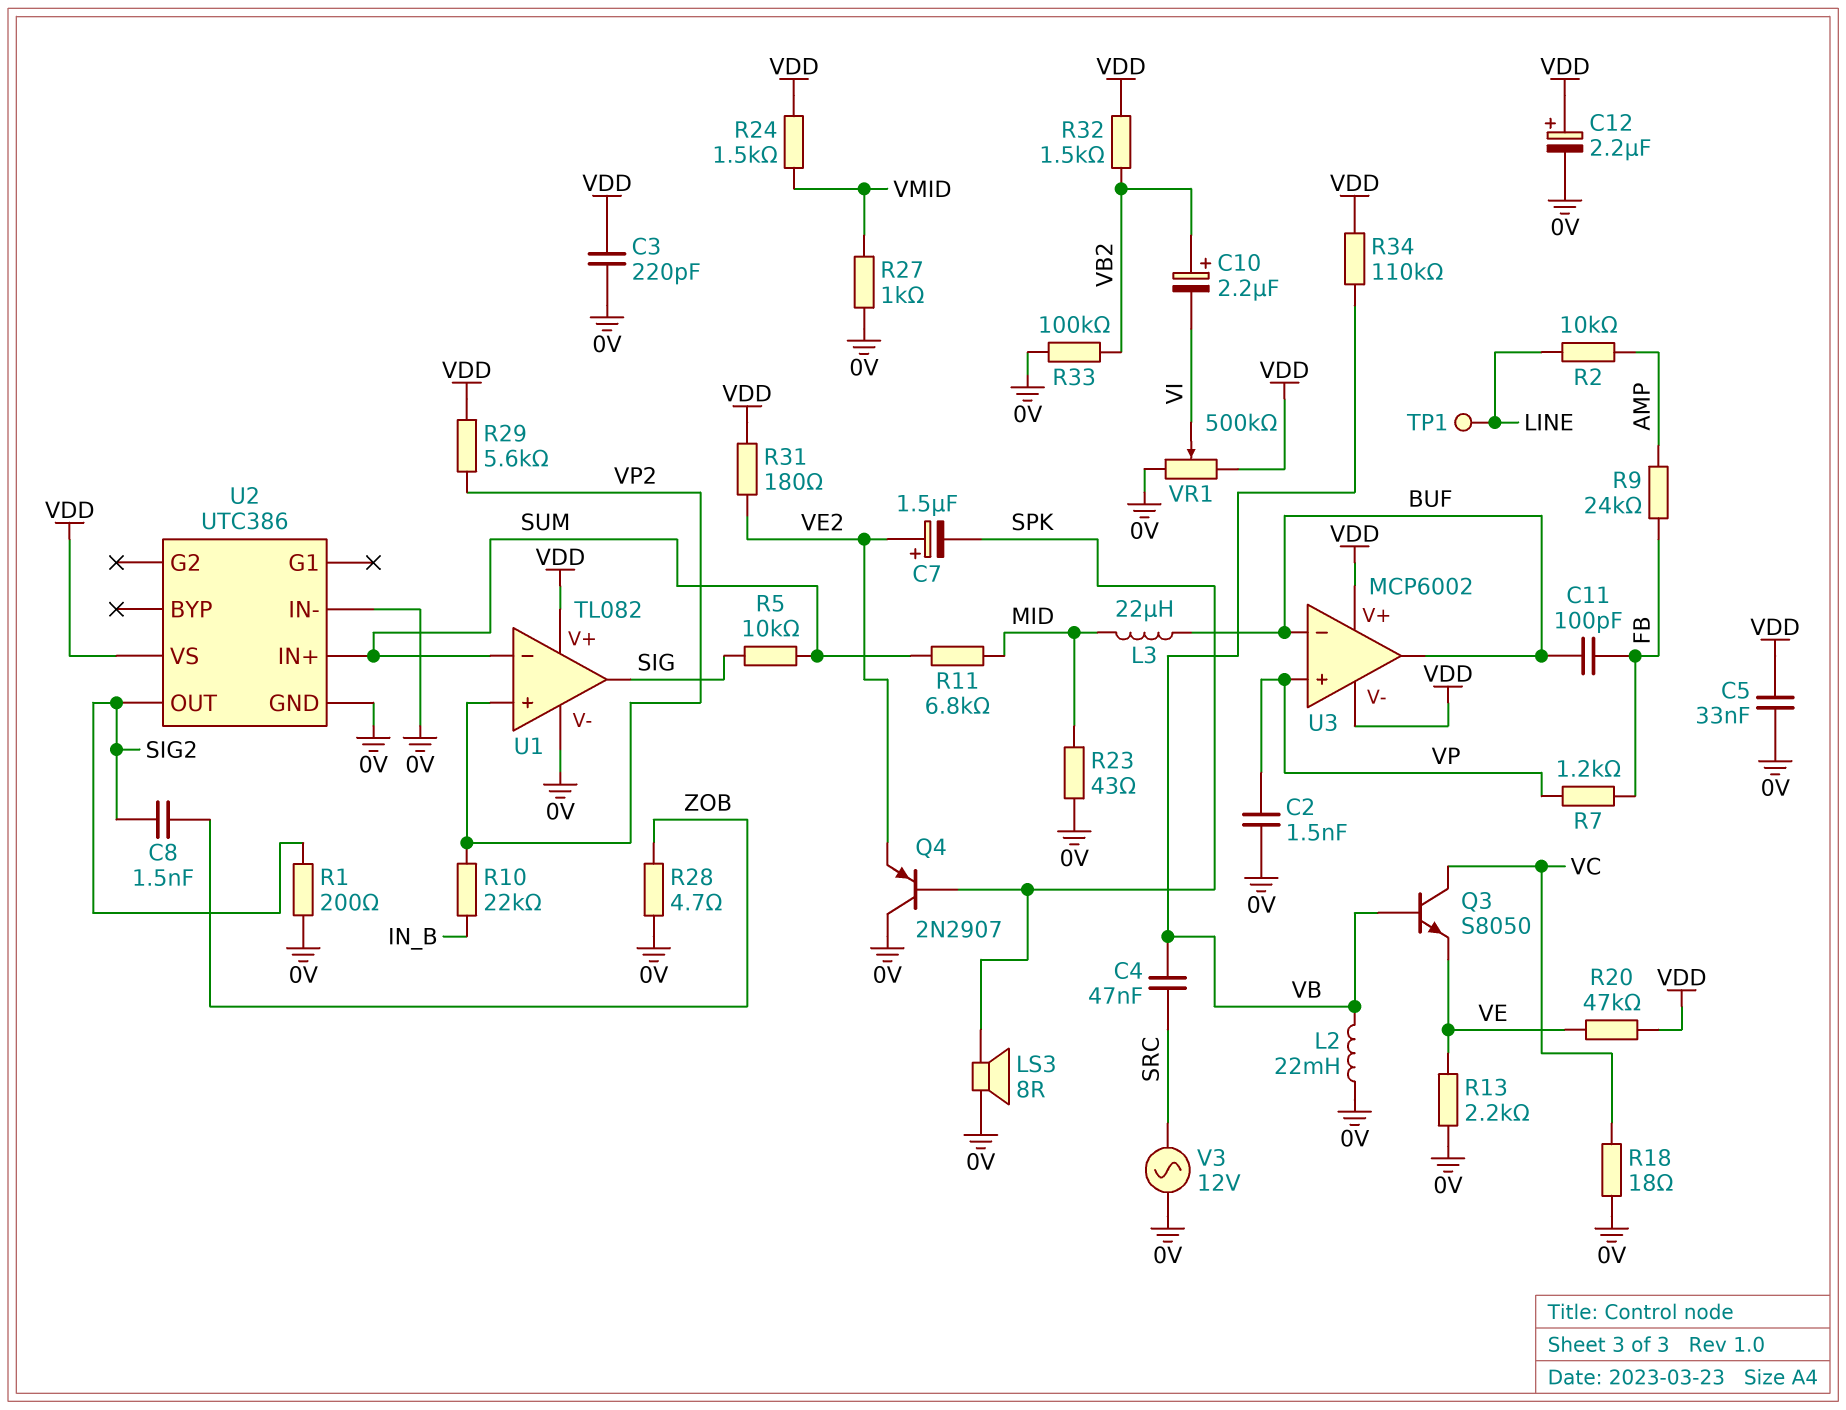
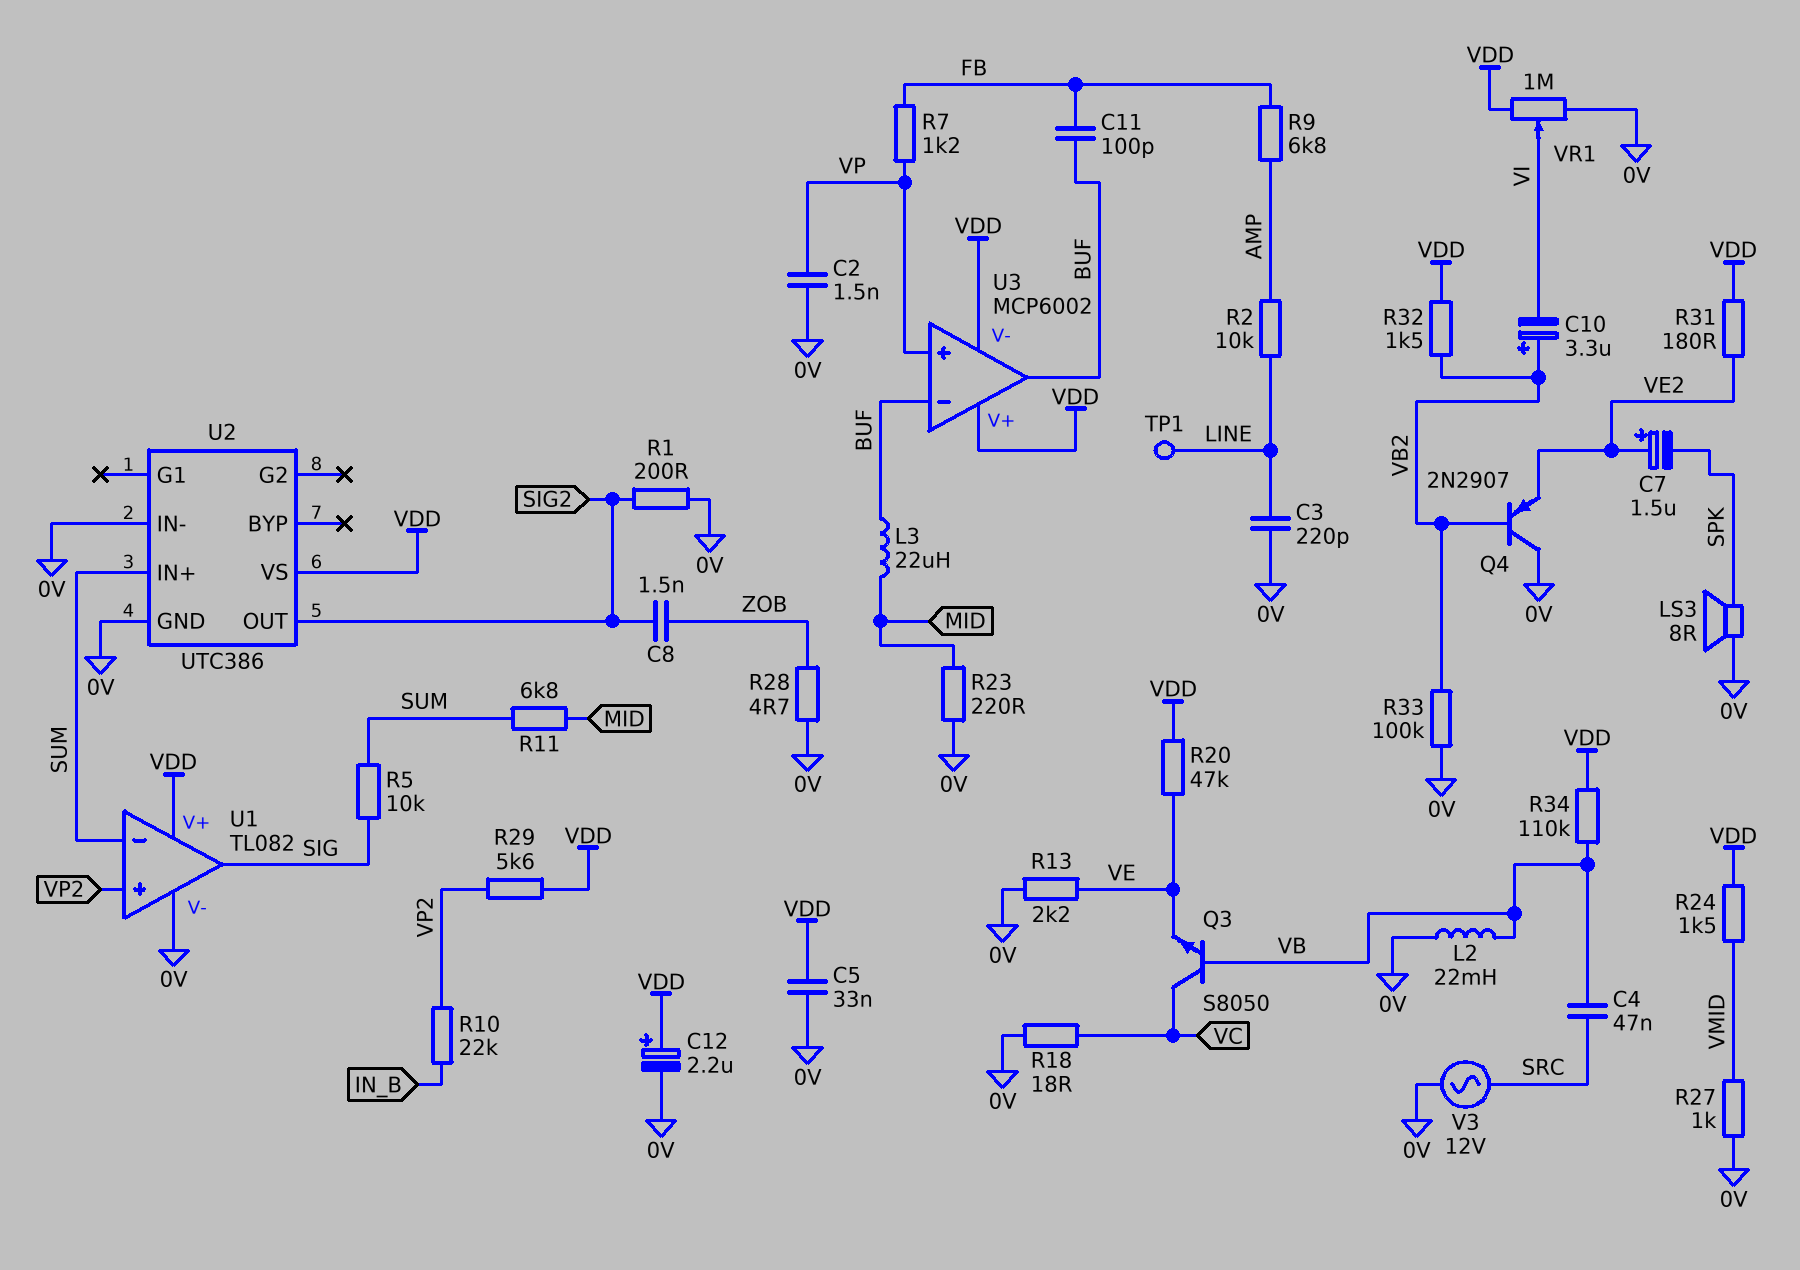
C3: 220pF (0V, VDD) -> 220pF (0V, LINE)
C10: 2.2uF (plus VB2, minus VI) -> 3.3uF (plus VB2, minus VI)
Q4: PNP 2N2907 (B SPK, C 0V, E VE2) -> PNP 2N2907 (B VB2, C 0V, E VE2)
R9: 24k (AMP, FB) -> 6.8k (AMP, FB)
R23: 43 (0V, MID) -> 220 (0V, MID)
VR1: 500k (0V, VDD, wiper VI) -> 1M (0V, VDD, wiper VI)

